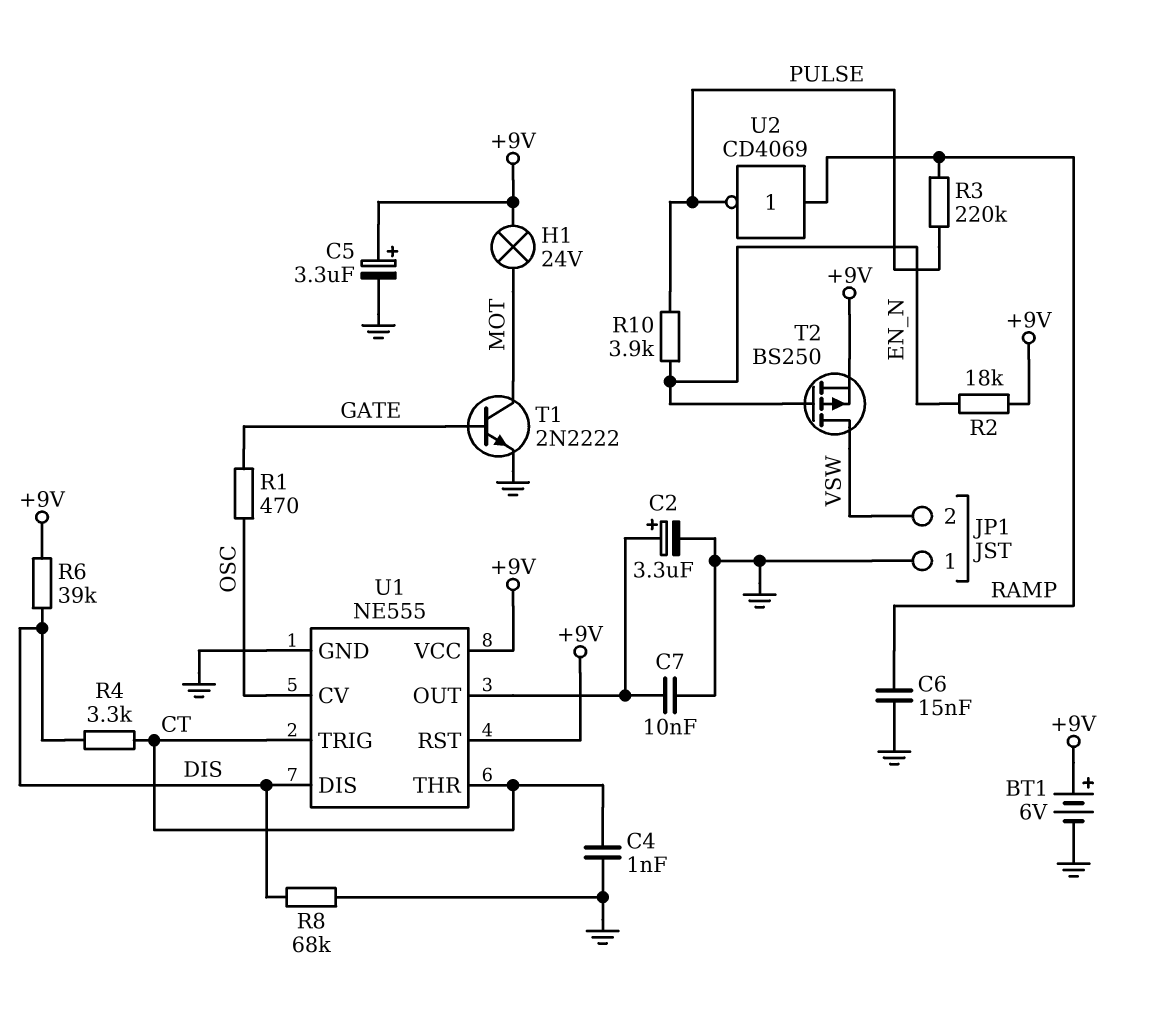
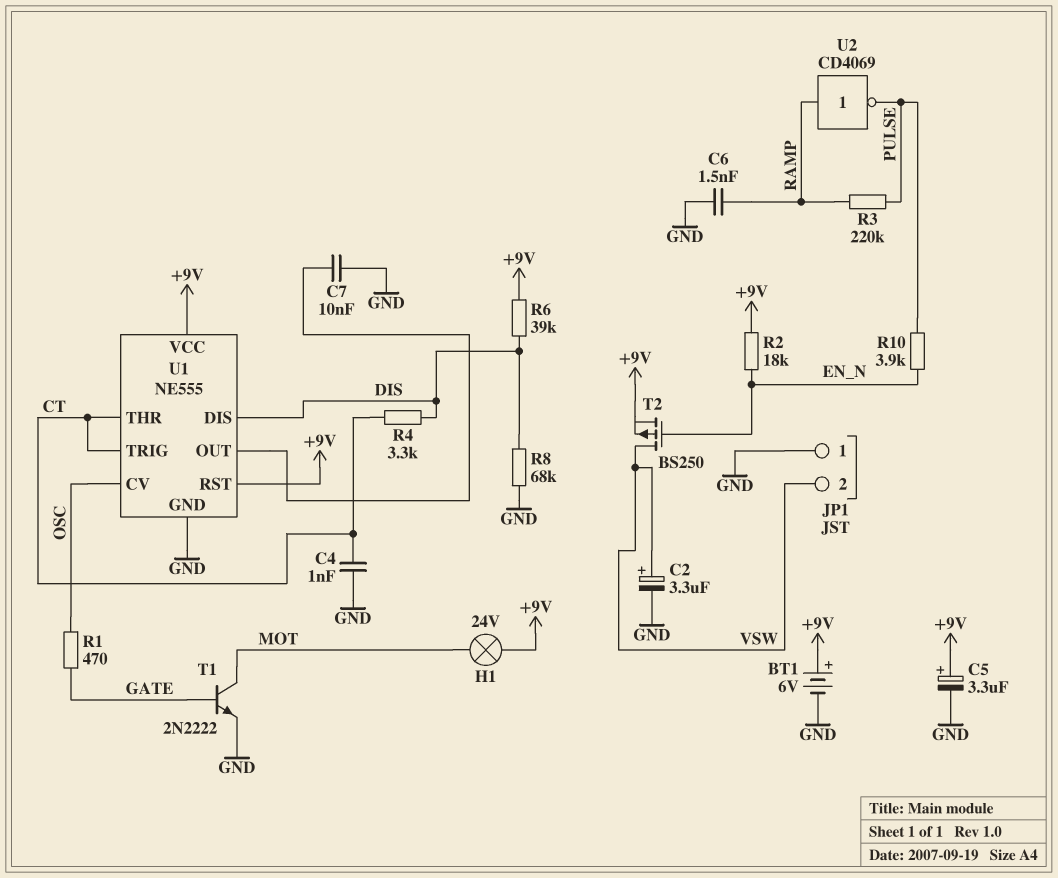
C2: 3.3uF (plus U1/OUT, minus GND) -> 3.3uF (plus VSW, minus GND)
C6: 15nF (GND, RAMP) -> 1.5nF (GND, RAMP)

